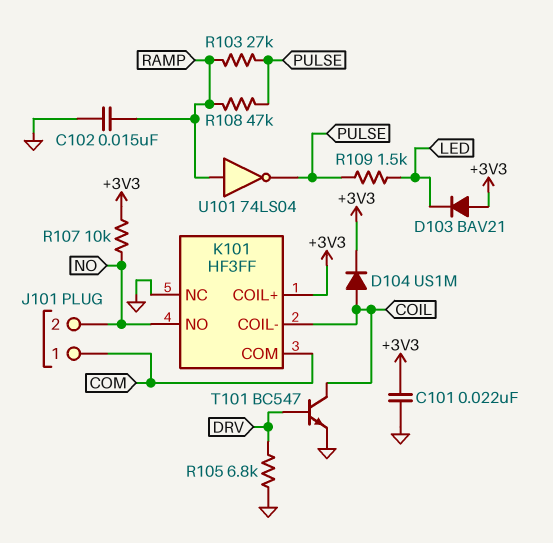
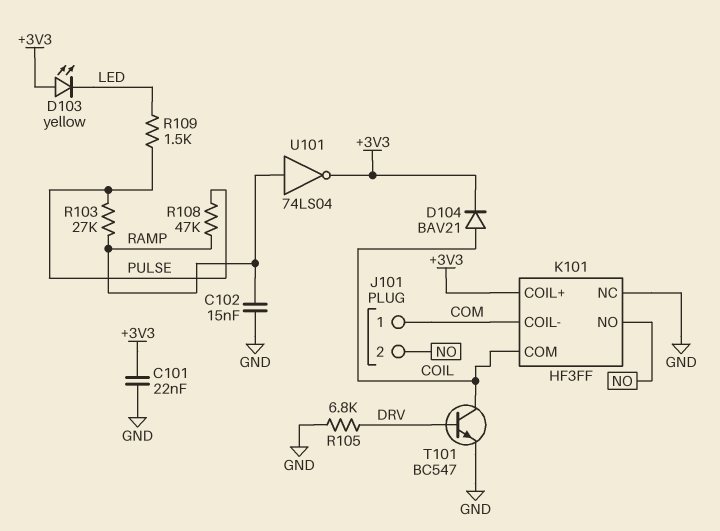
D103: diode BAV21 (A +3V3, K LED) -> LED yellow (A +3V3, K LED)
D104: diode US1M (A COIL, K +3V3) -> diode BAV21 (A COIL, K +3V3)
K101 pin COIL-: COIL -> COM
K101 pin COM: COM -> COIL
R107: 10k (+3V3, NO) -> none
U101: NOT 74LS04 (in RAMP, out PULSE) -> NOT 74LS04 (in RAMP, out +3V3)

